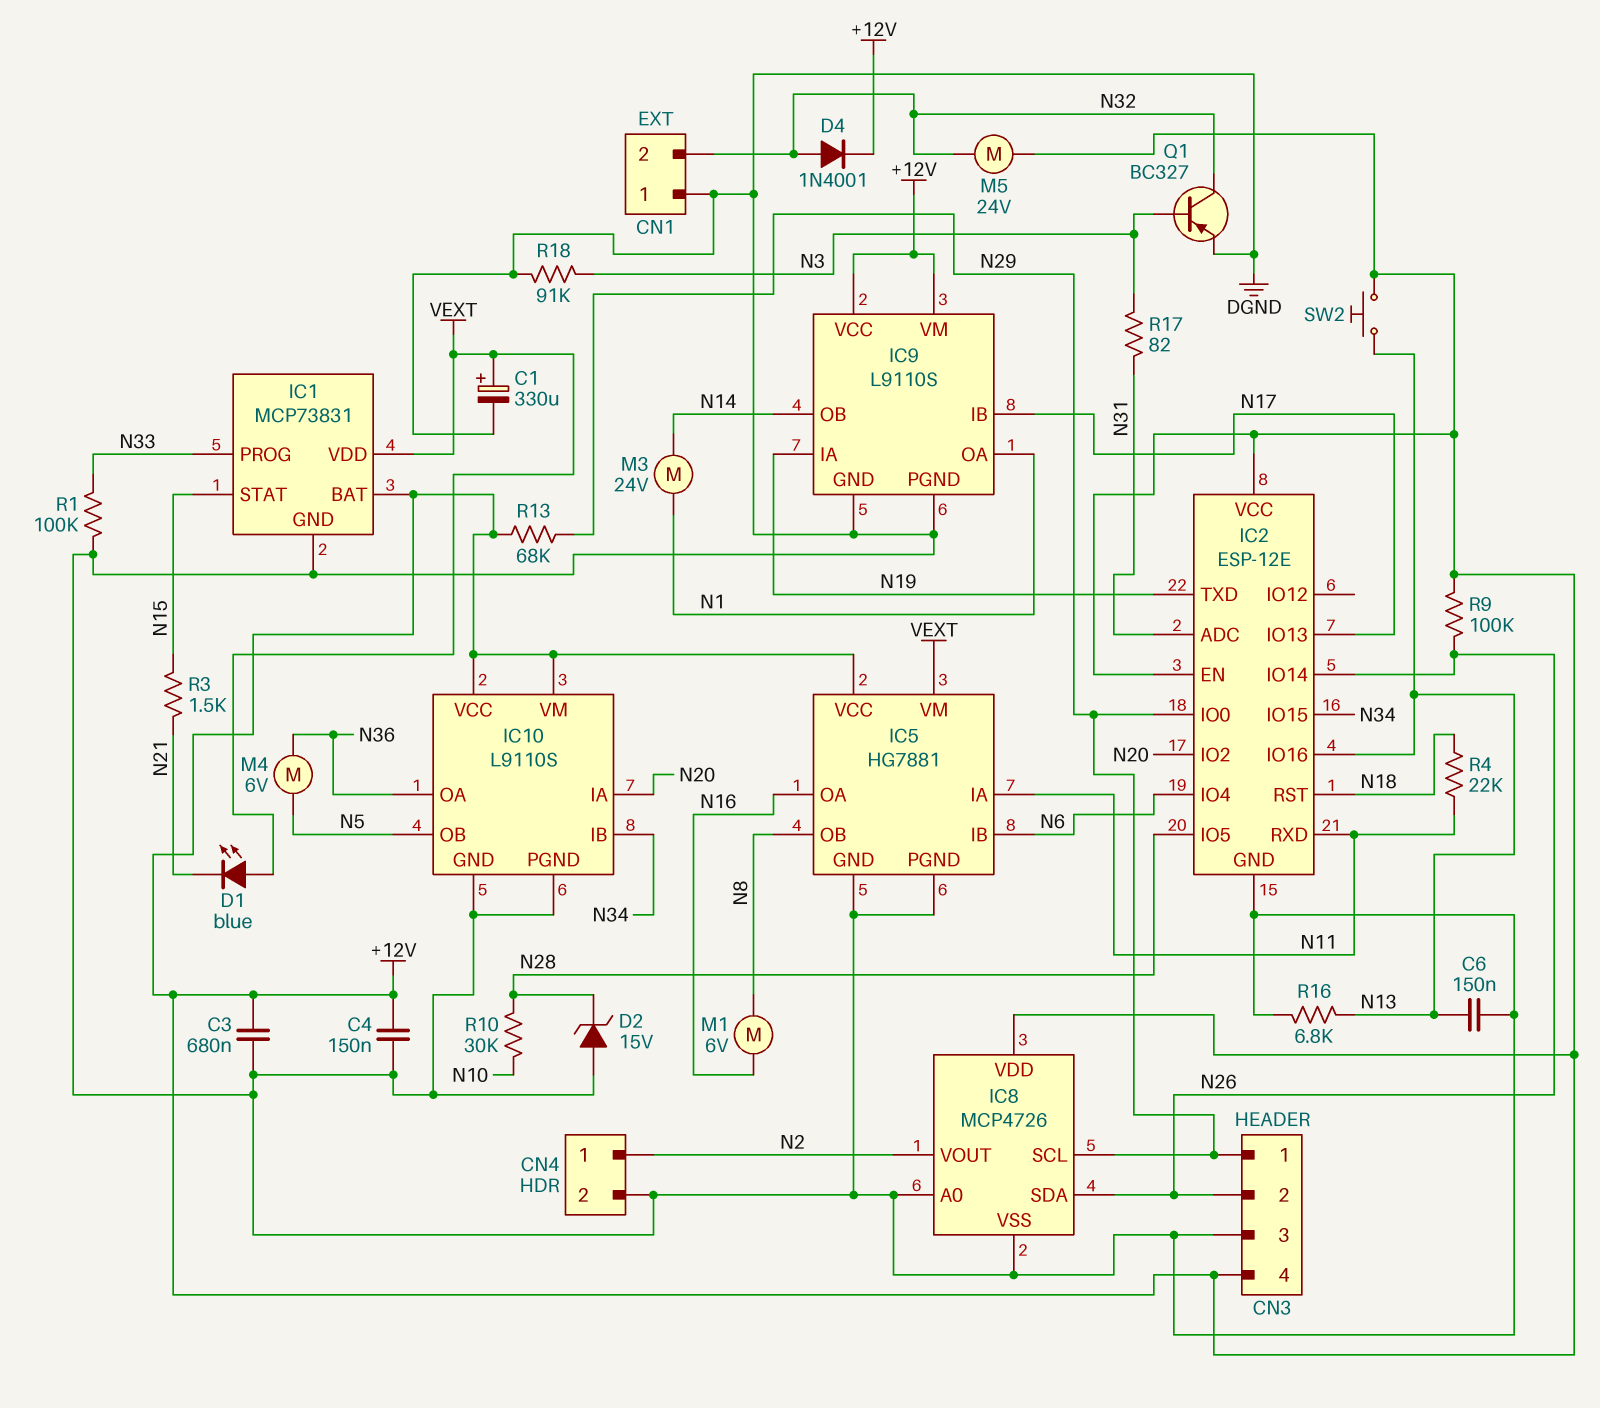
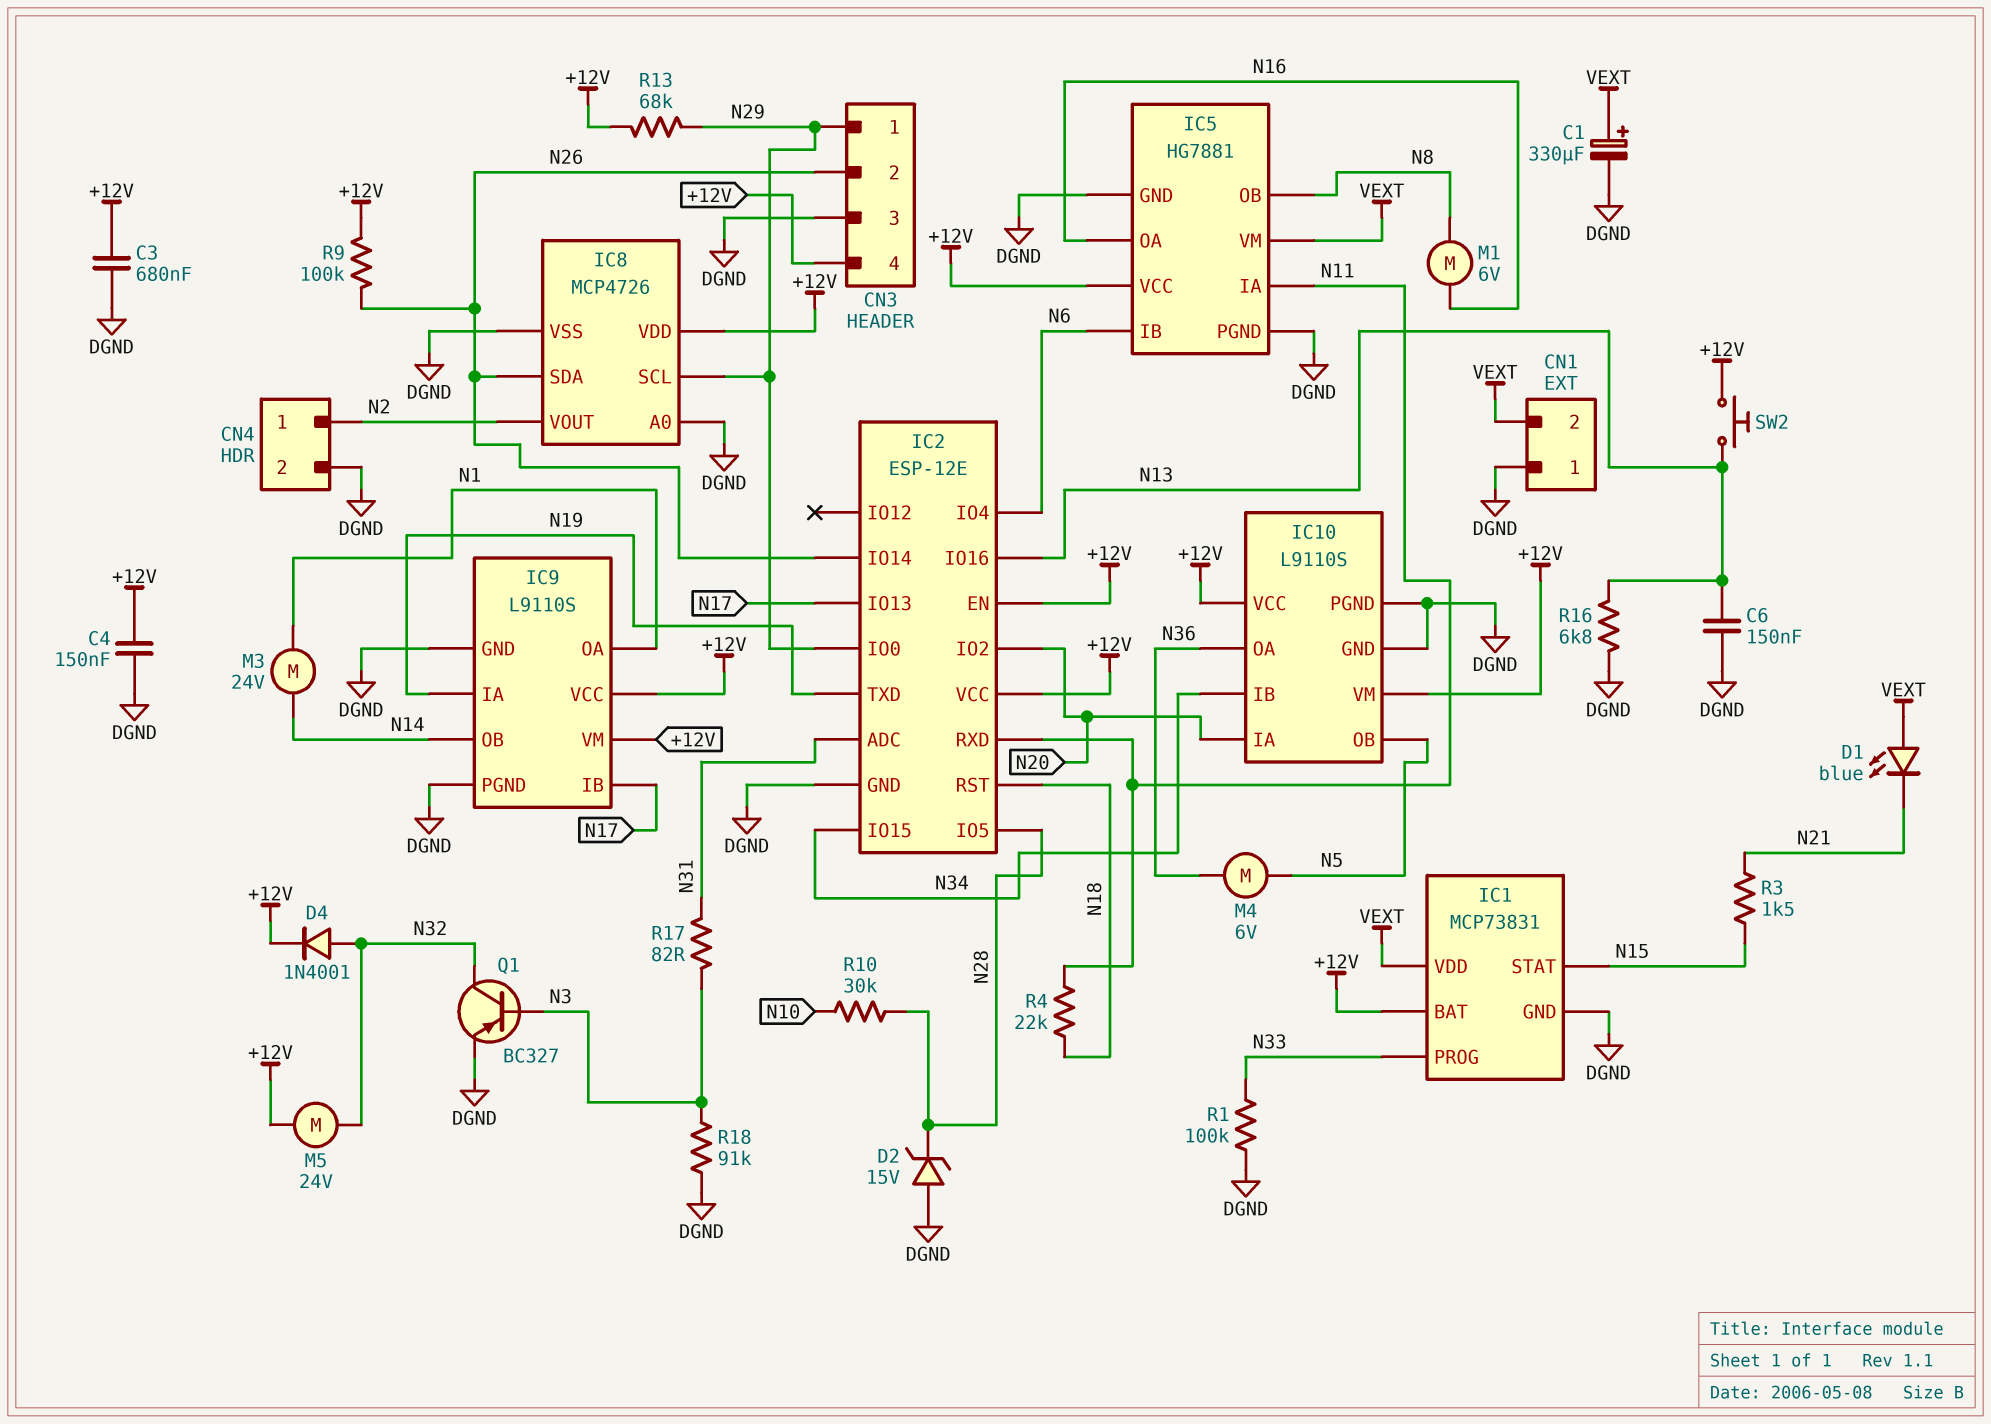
CN1 pin 2: N32 -> VEXT

